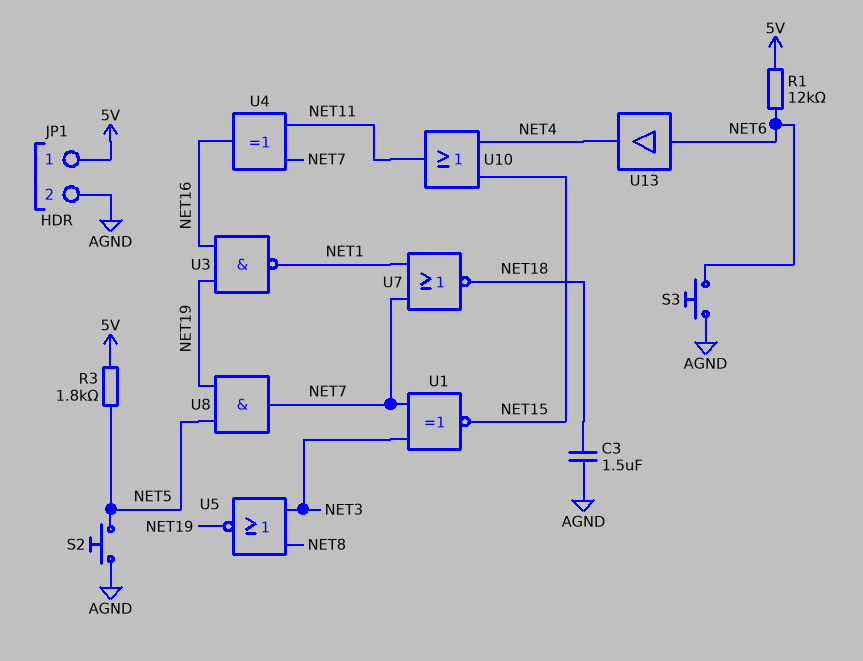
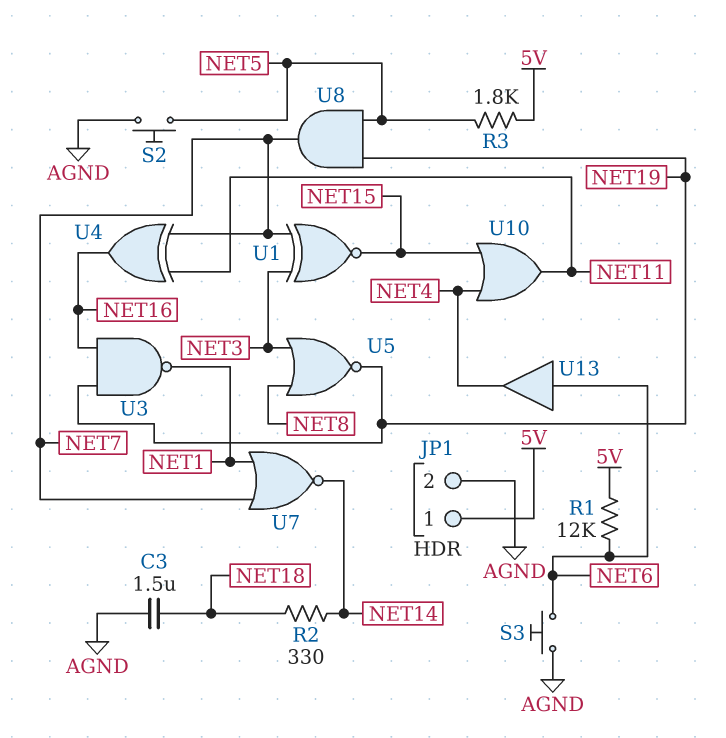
R2: none -> 330 (NET14, NET18)
U7: NOR (in NET1, in NET7, out NET18) -> NOR (in NET1, in NET7, out NET14)

